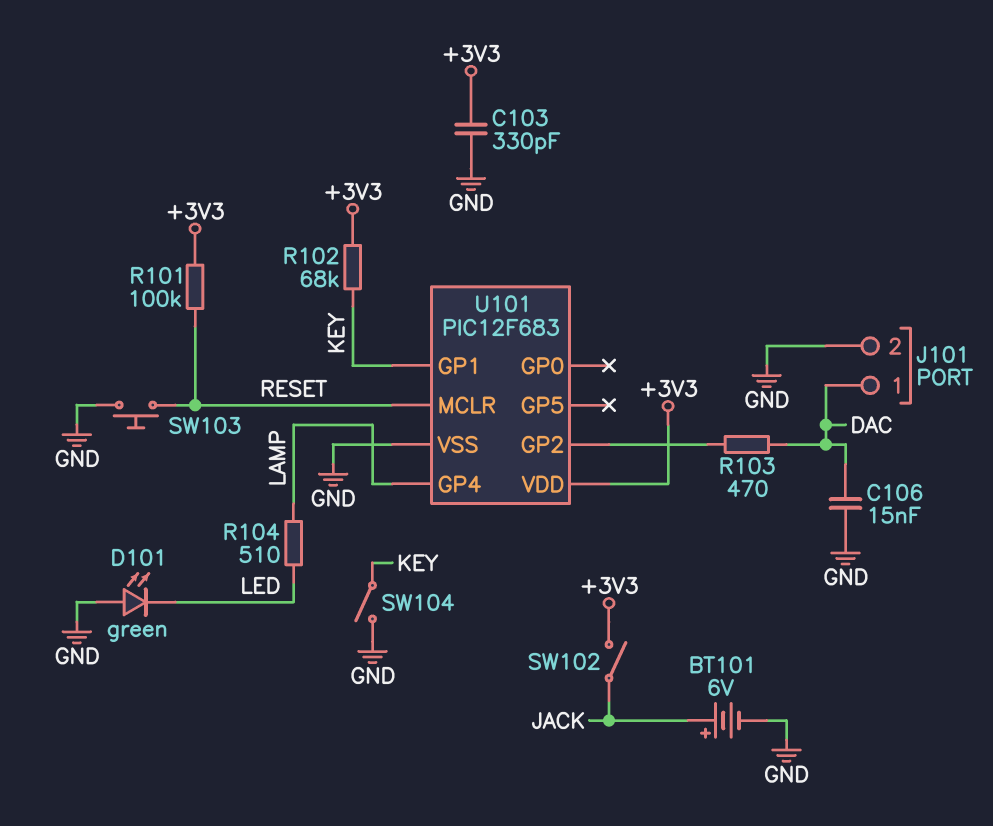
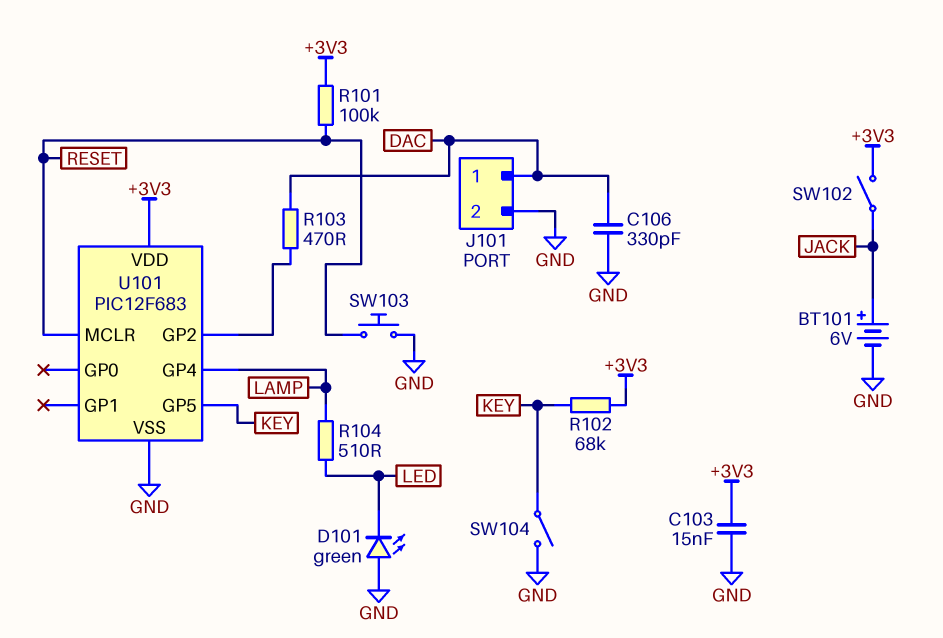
C103: 330pF (+3V3, GND) -> 15nF (+3V3, GND)
C106: 15nF (DAC, GND) -> 330pF (DAC, GND)
U101 pin GP1: KEY -> none
U101 pin GP5: none -> KEY

